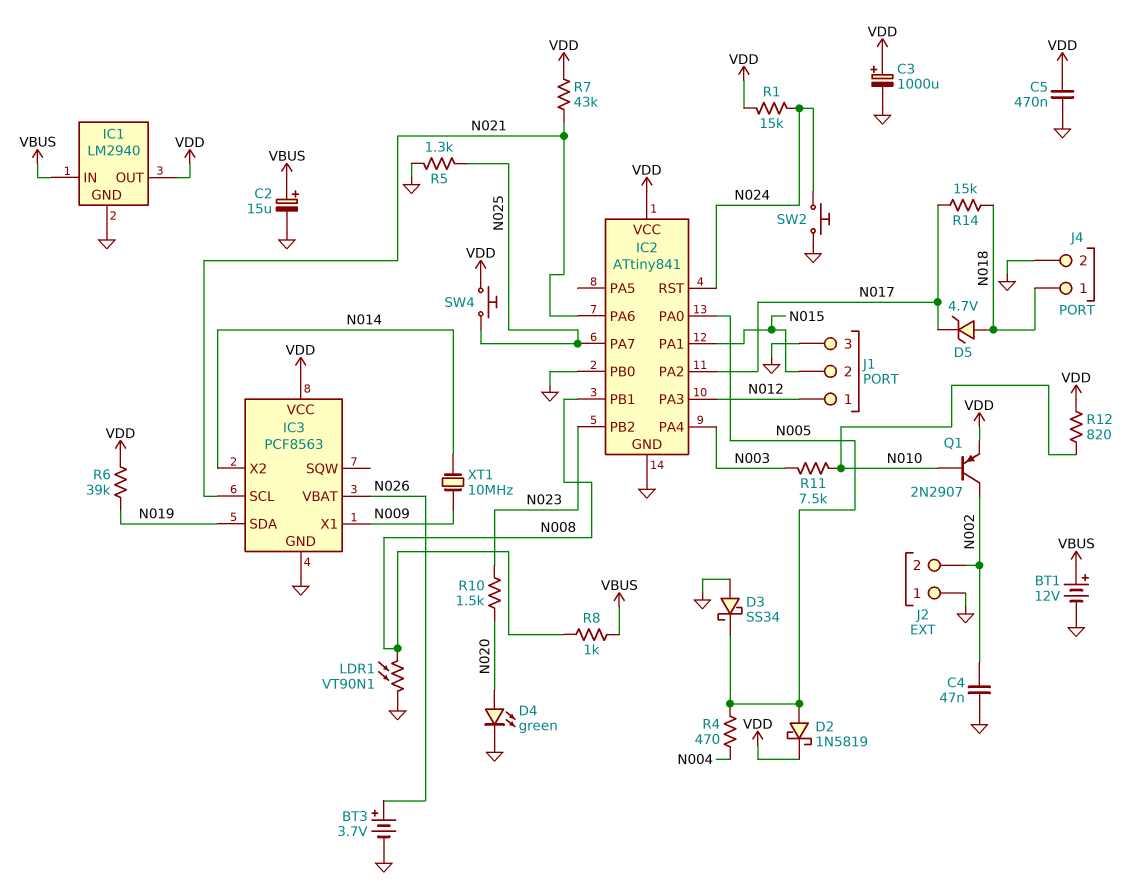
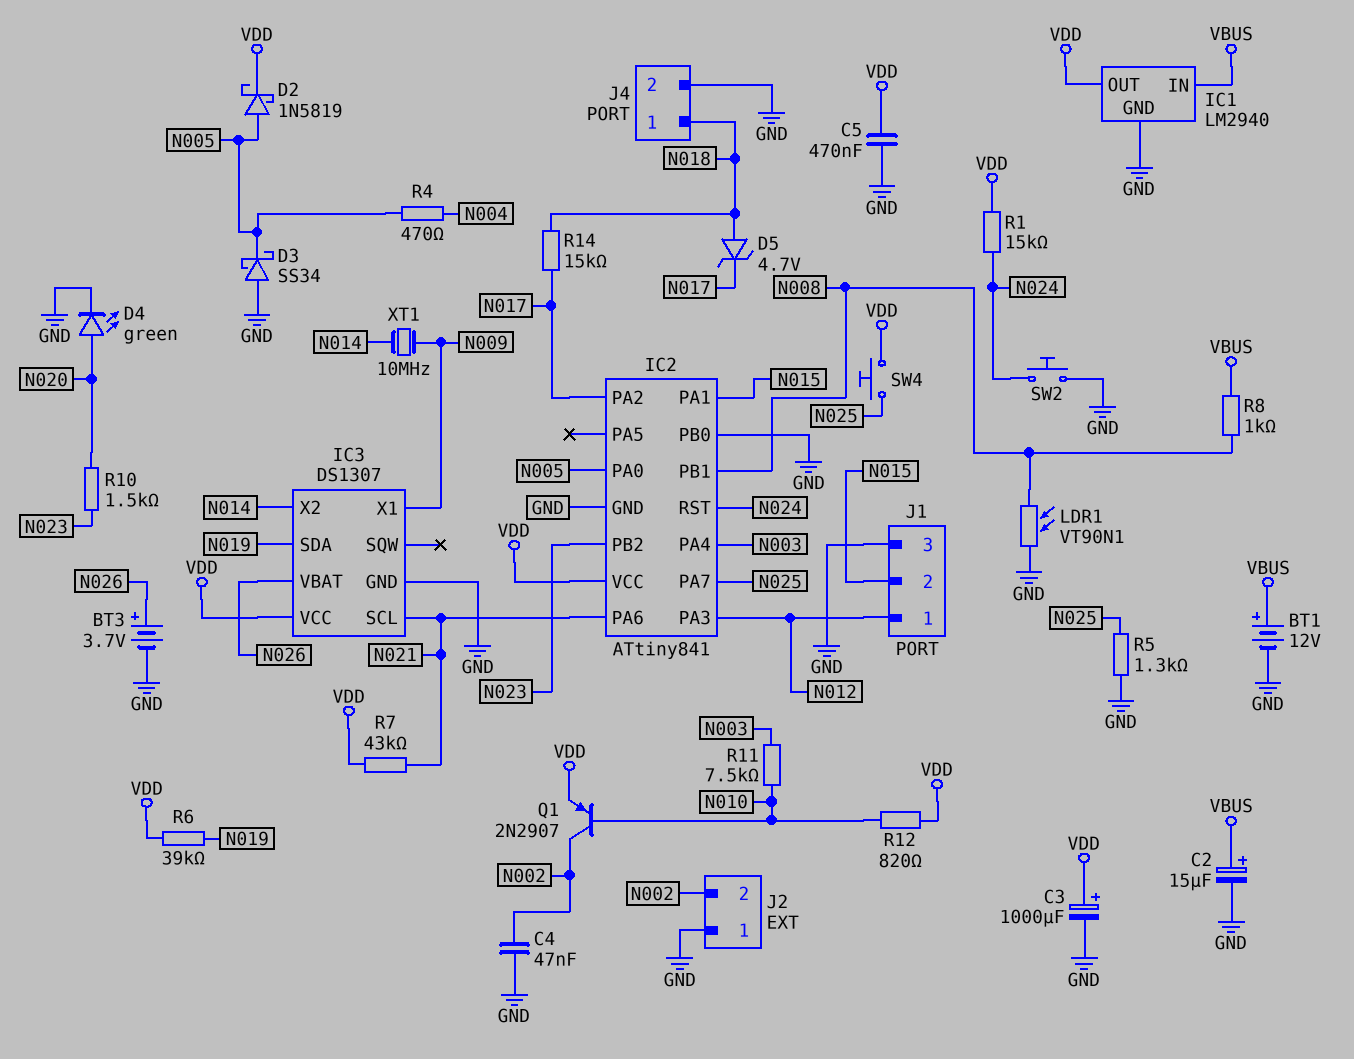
IC3: PCF8563 -> DS1307

